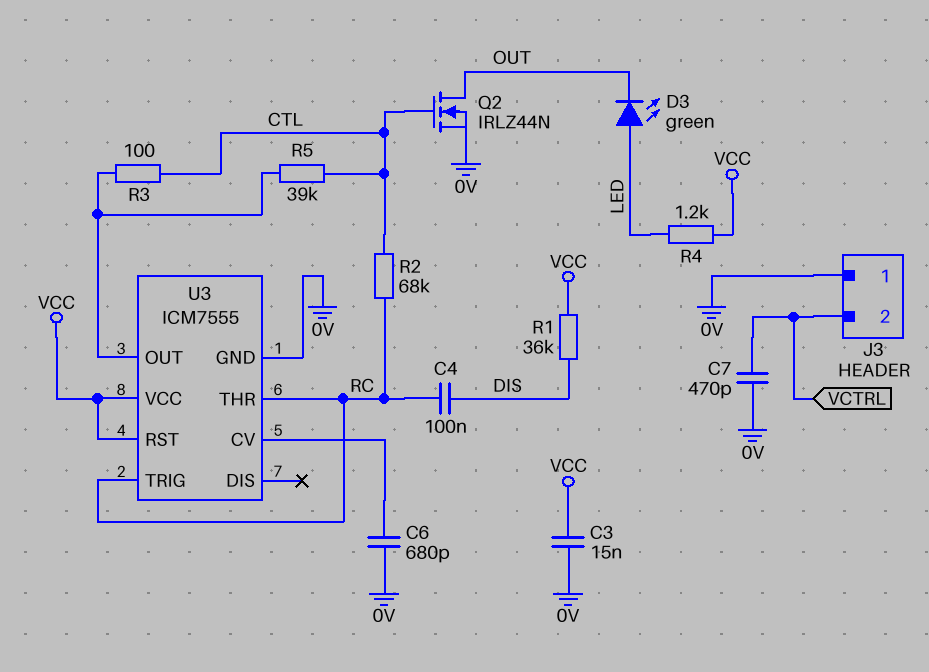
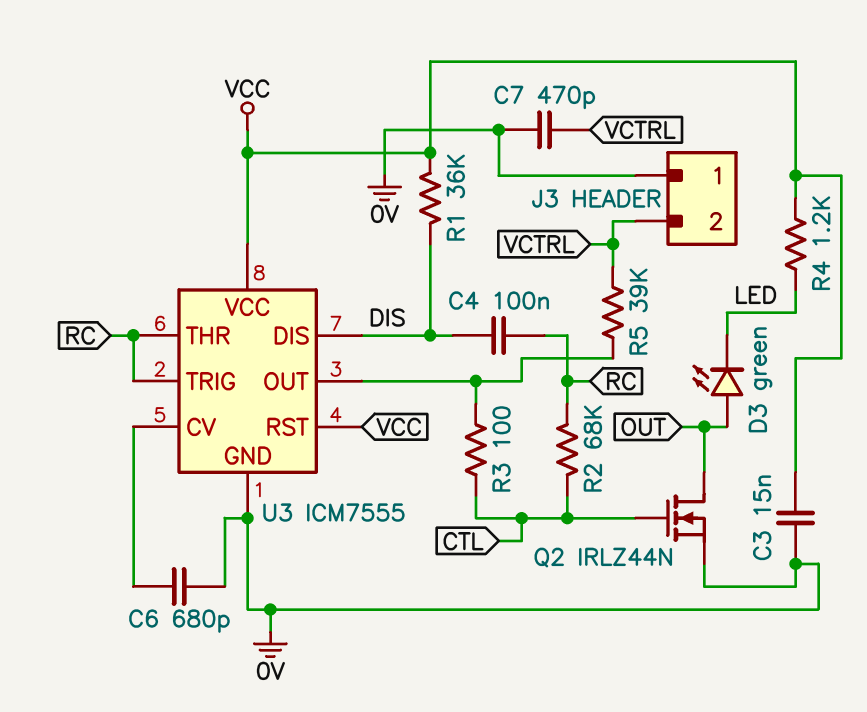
D3: LED green (A LED, K OUT) -> LED green (A OUT, K LED)
R5: 39k (CTL, U3/OUT) -> 39k (U3/OUT, VCTRL)
U3 pin DIS: none -> DIS

